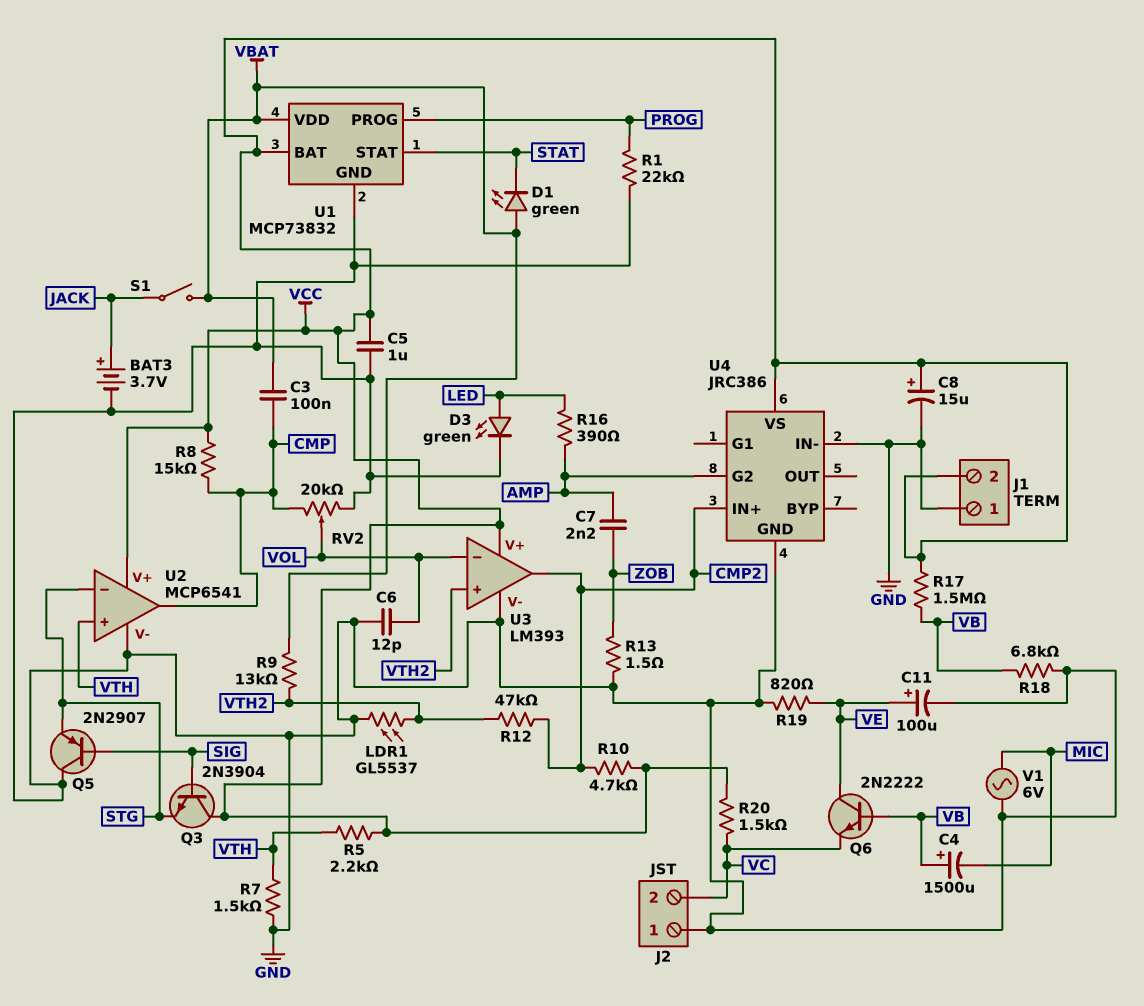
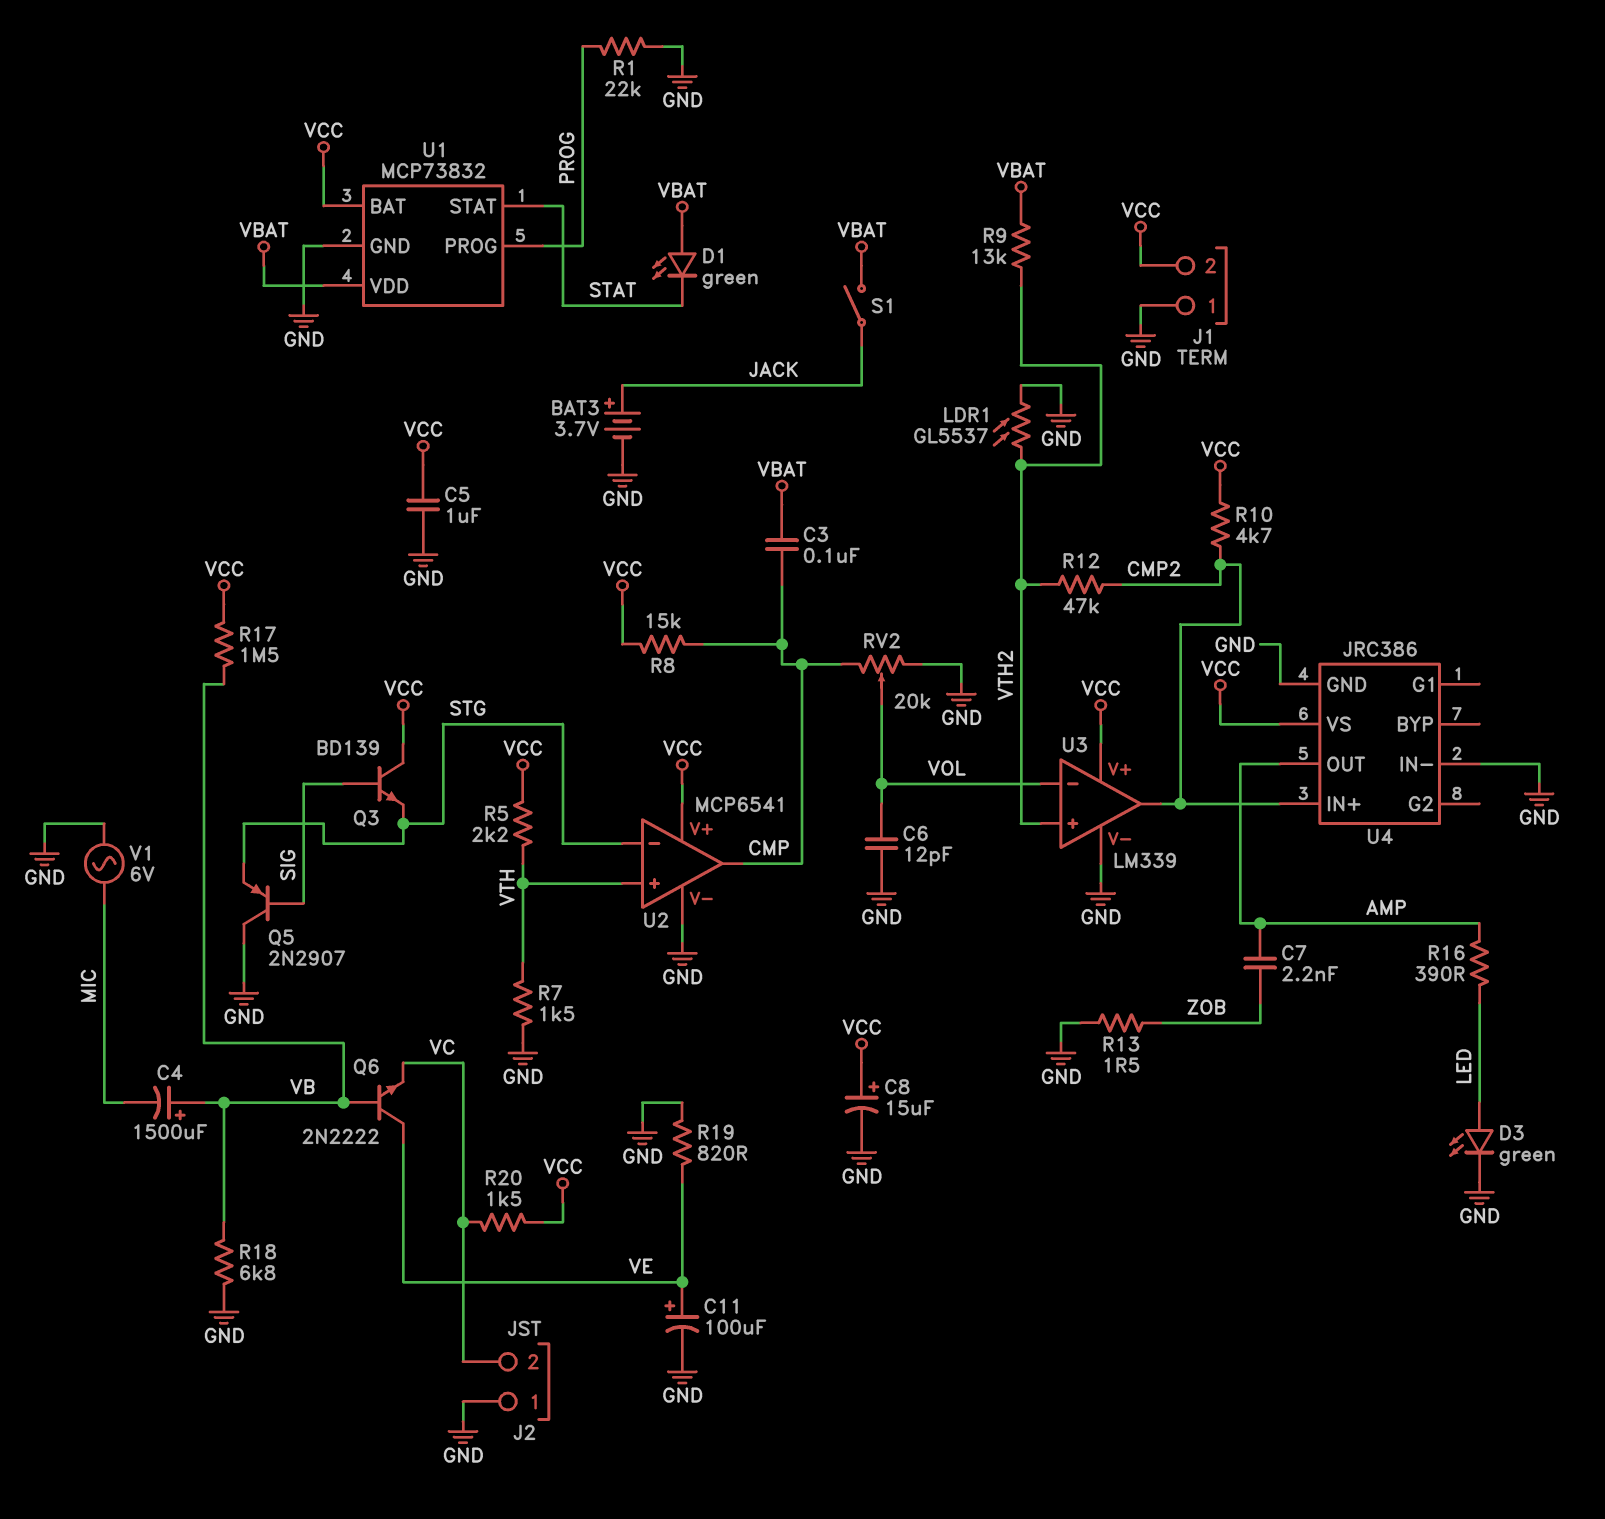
Q3: NPN 2N3904 (B SIG, C VCC, E STG) -> NPN BD139 (B SIG, C VCC, E STG)
U3: LM393 -> LM339
U4 pin G2: AMP -> none
U4 pin OUT: none -> AMP

